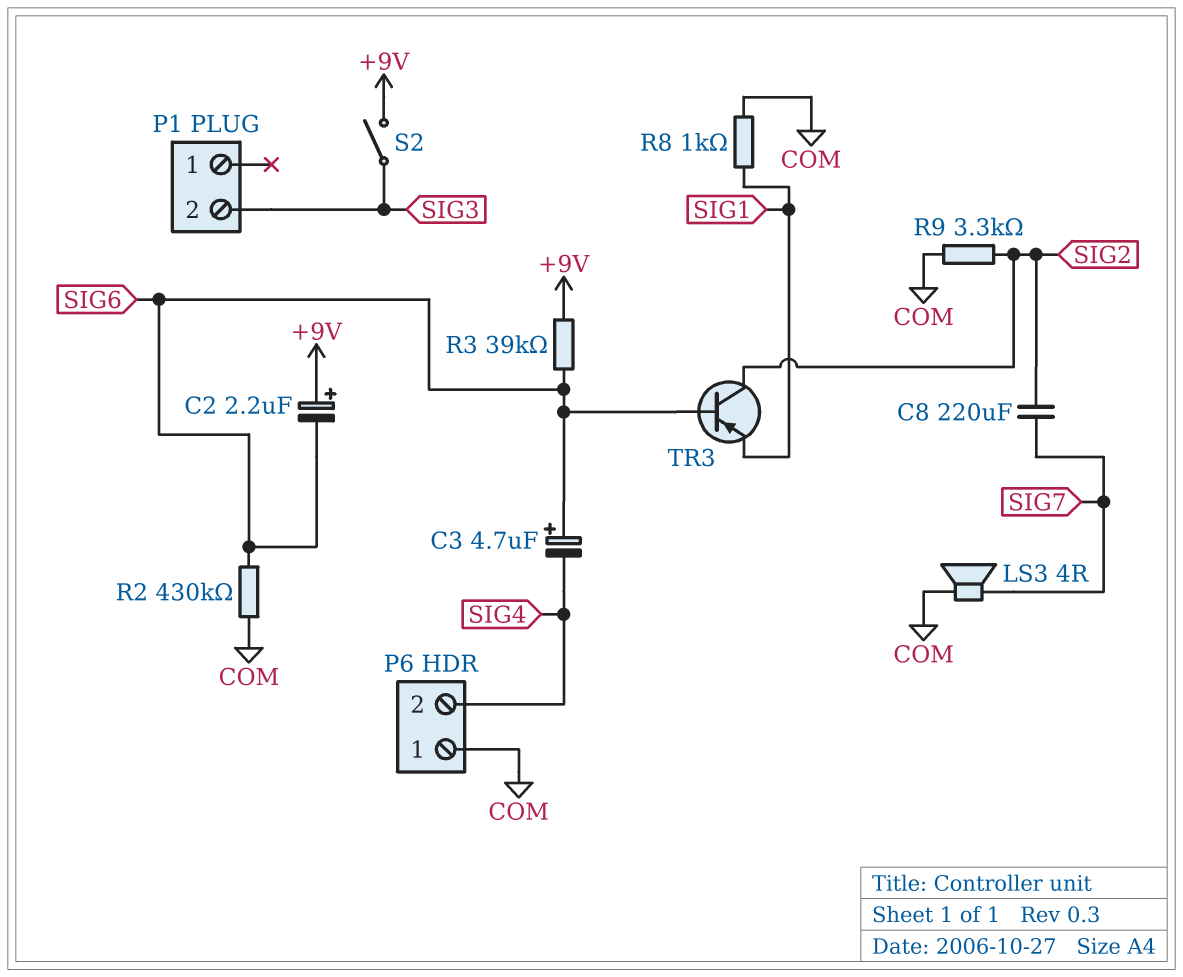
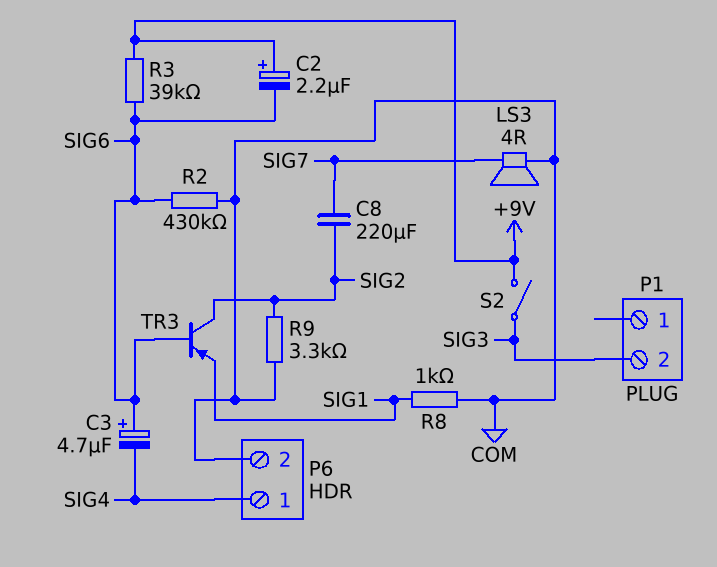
P6 pin 1: COM -> SIG4
P6 pin 2: SIG4 -> COM

